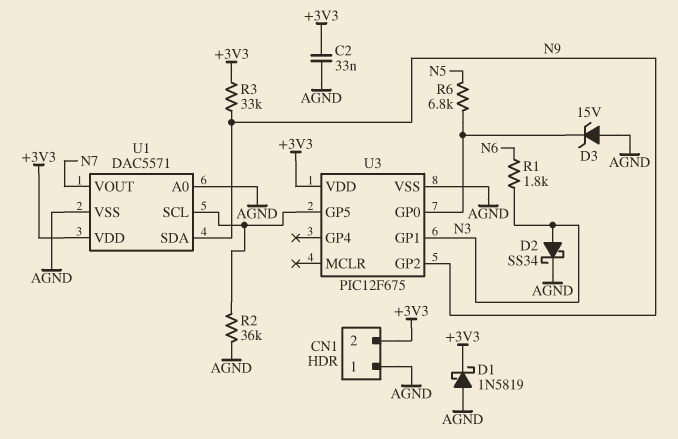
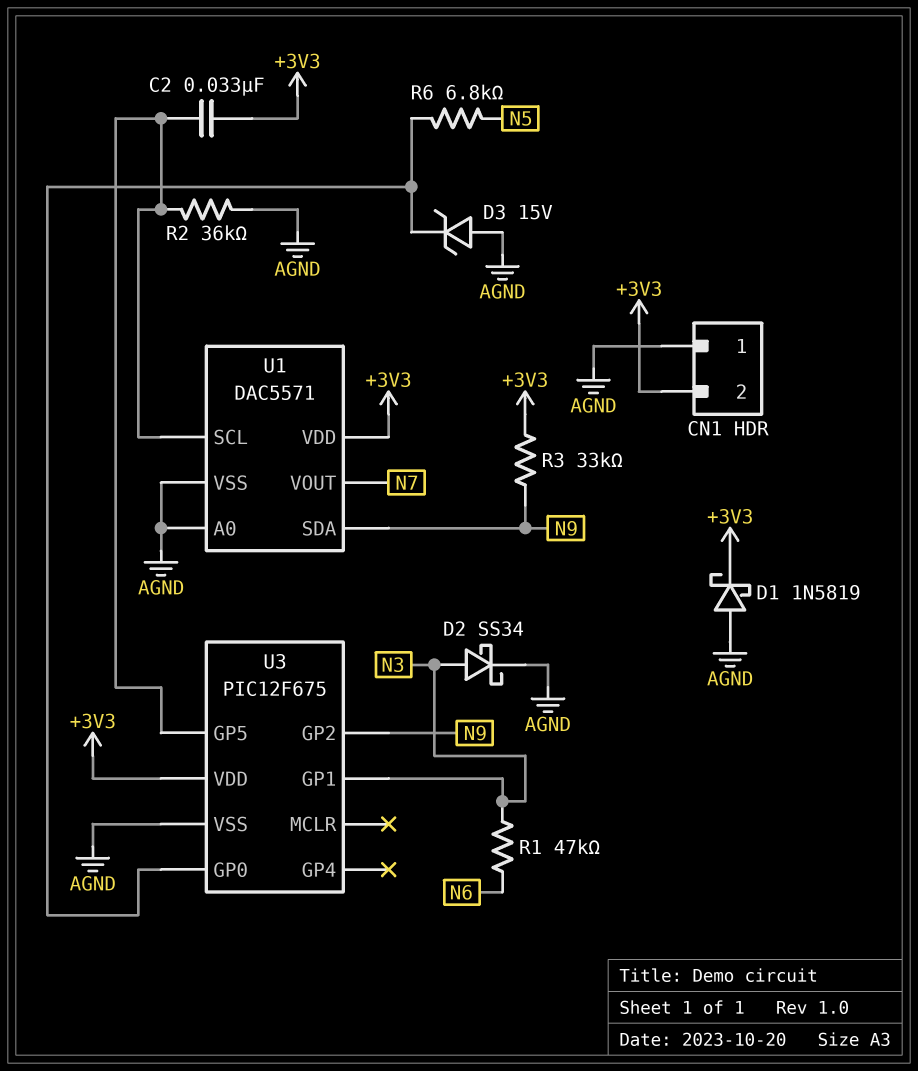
C2: 33nF (+3V3, AGND) -> 33nF (+3V3, U1/SCL)
R1: 1.8k (N3, N6) -> 47k (N3, N6)

